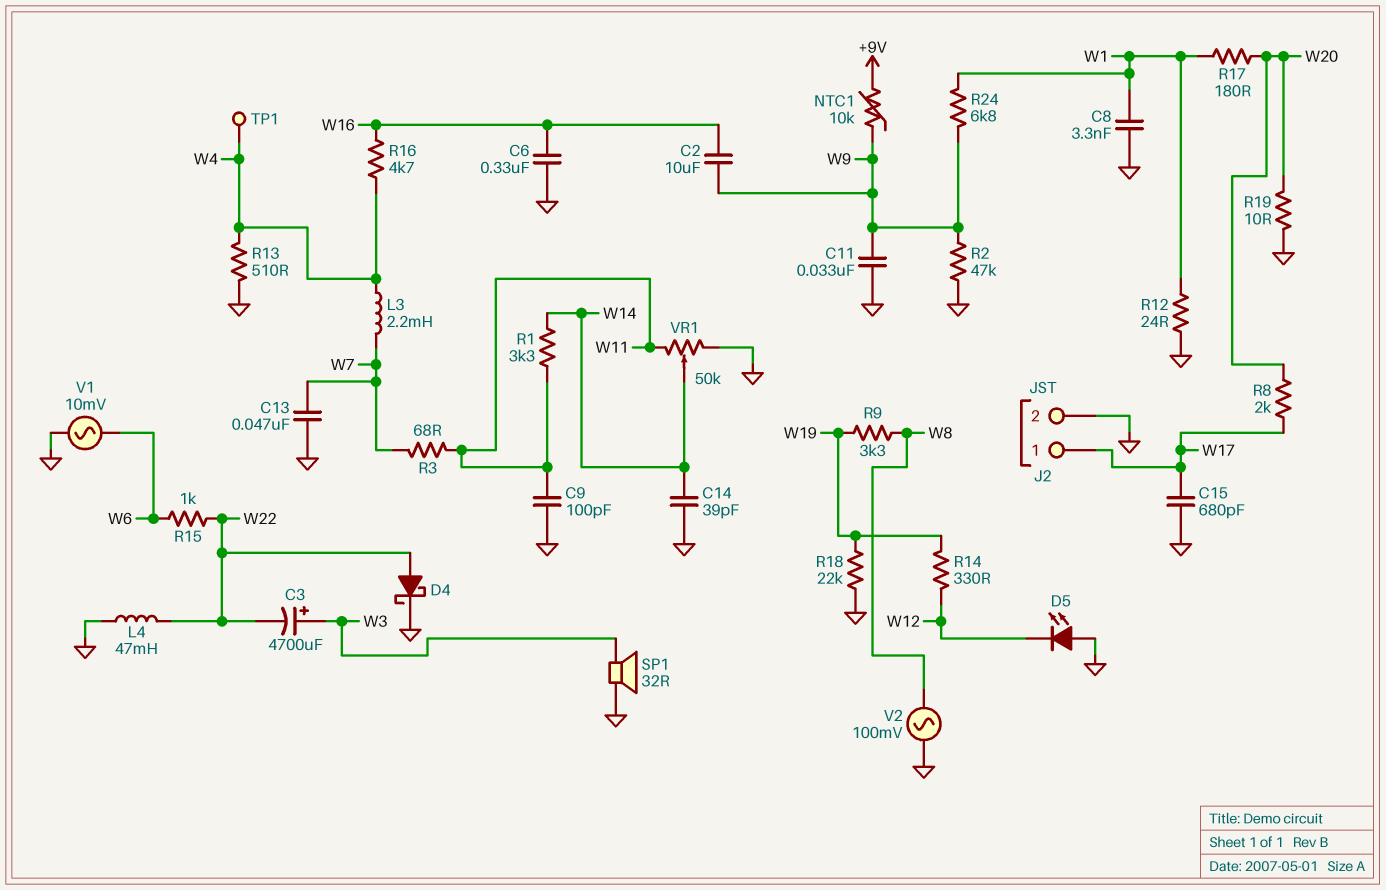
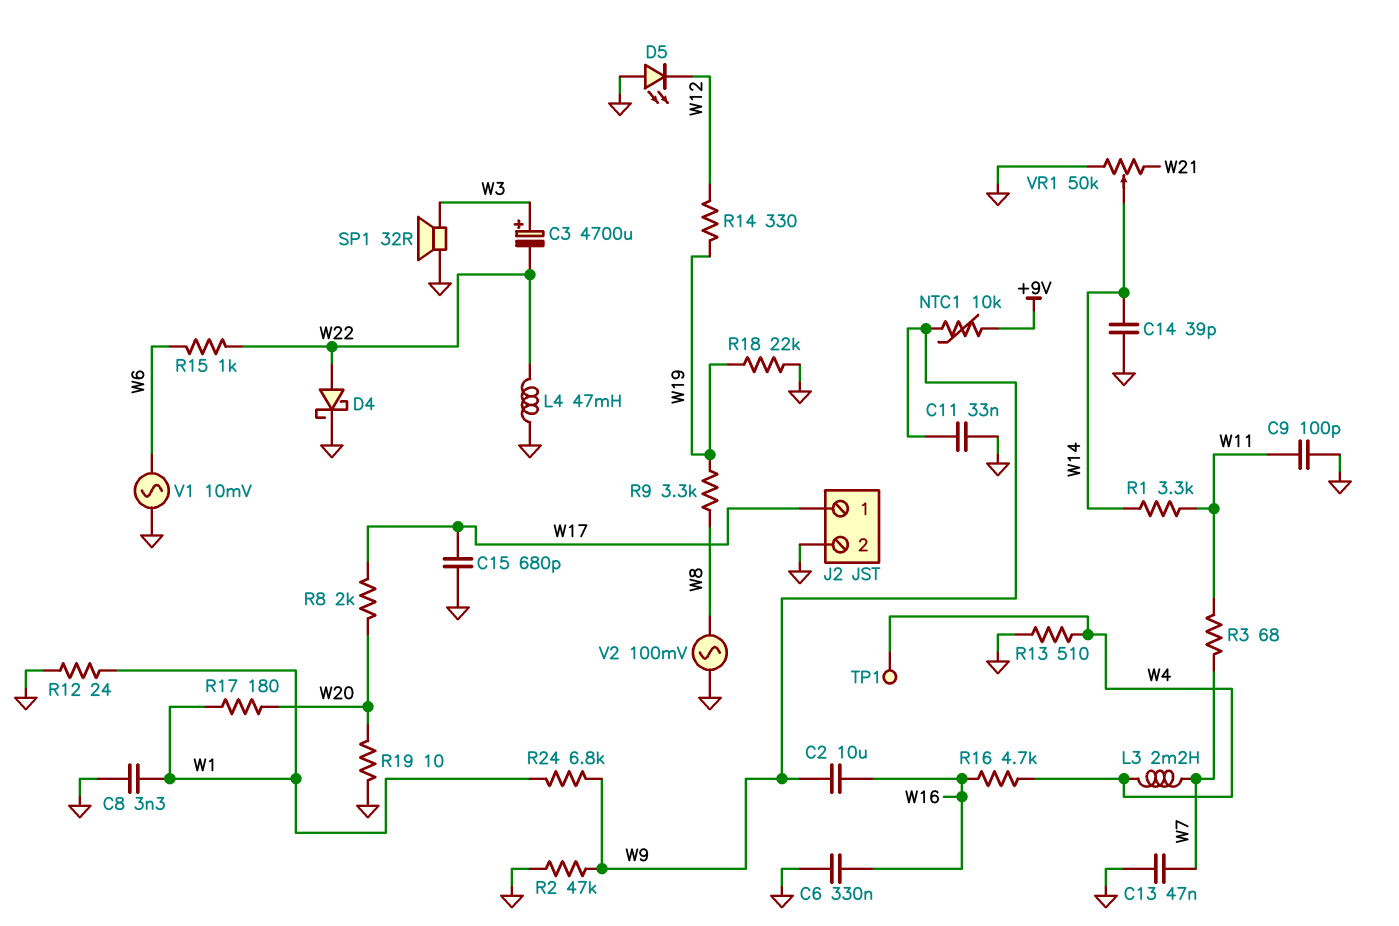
VR1: 50k (GND, W11, wiper W14) -> 50k (GND, W21, wiper W14)

